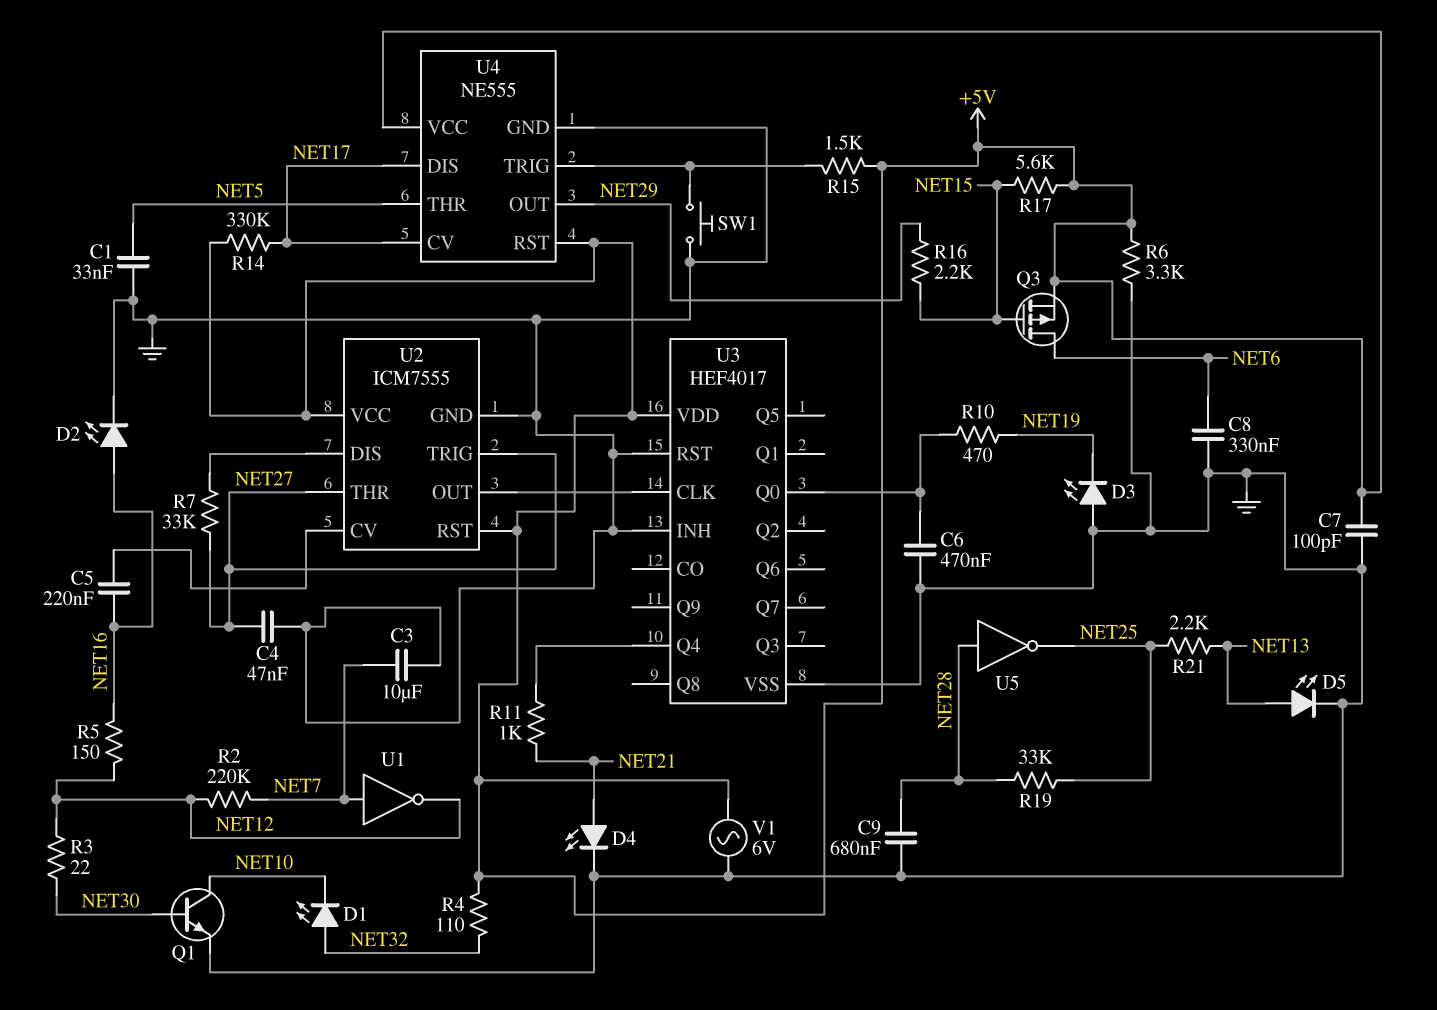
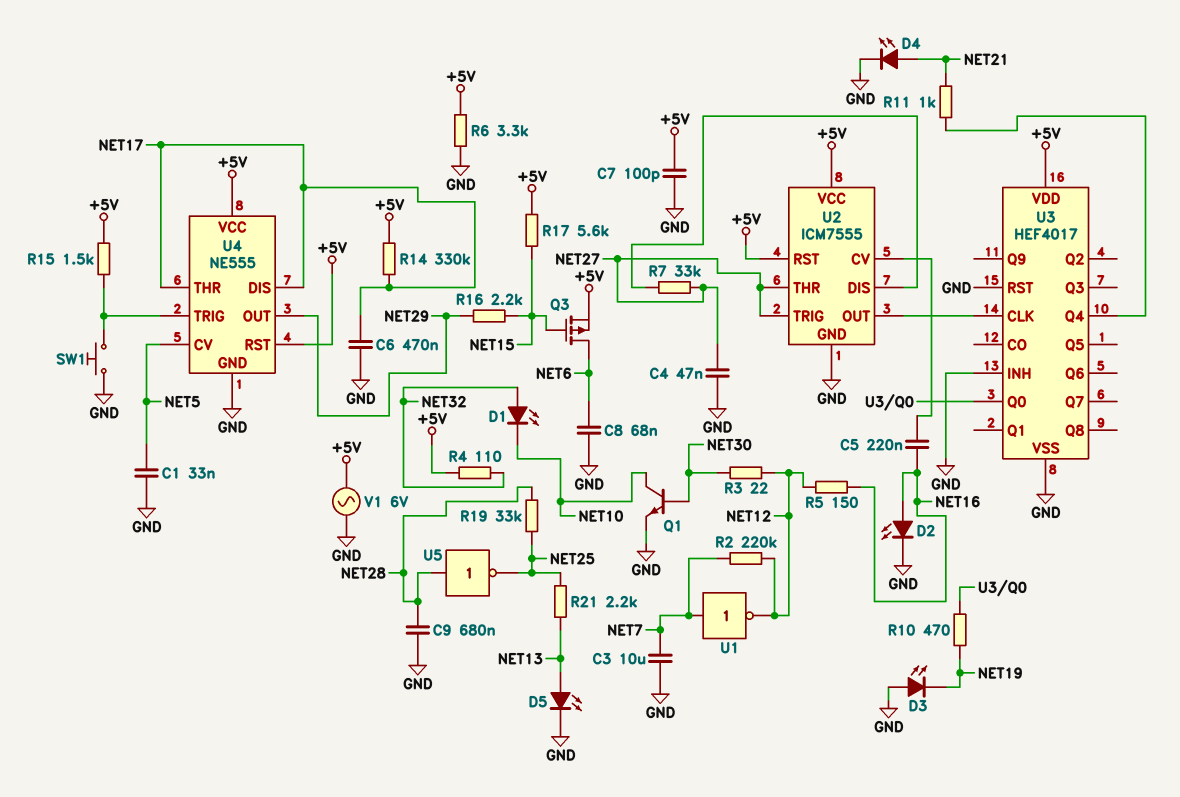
C6: 470nF (GND, U3/Q0) -> 470nF (GND, NET17)
C8: 330nF (GND, NET6) -> 68nF (GND, NET6)
U4 pin CV: NET17 -> NET5
U4 pin THR: NET5 -> NET17

